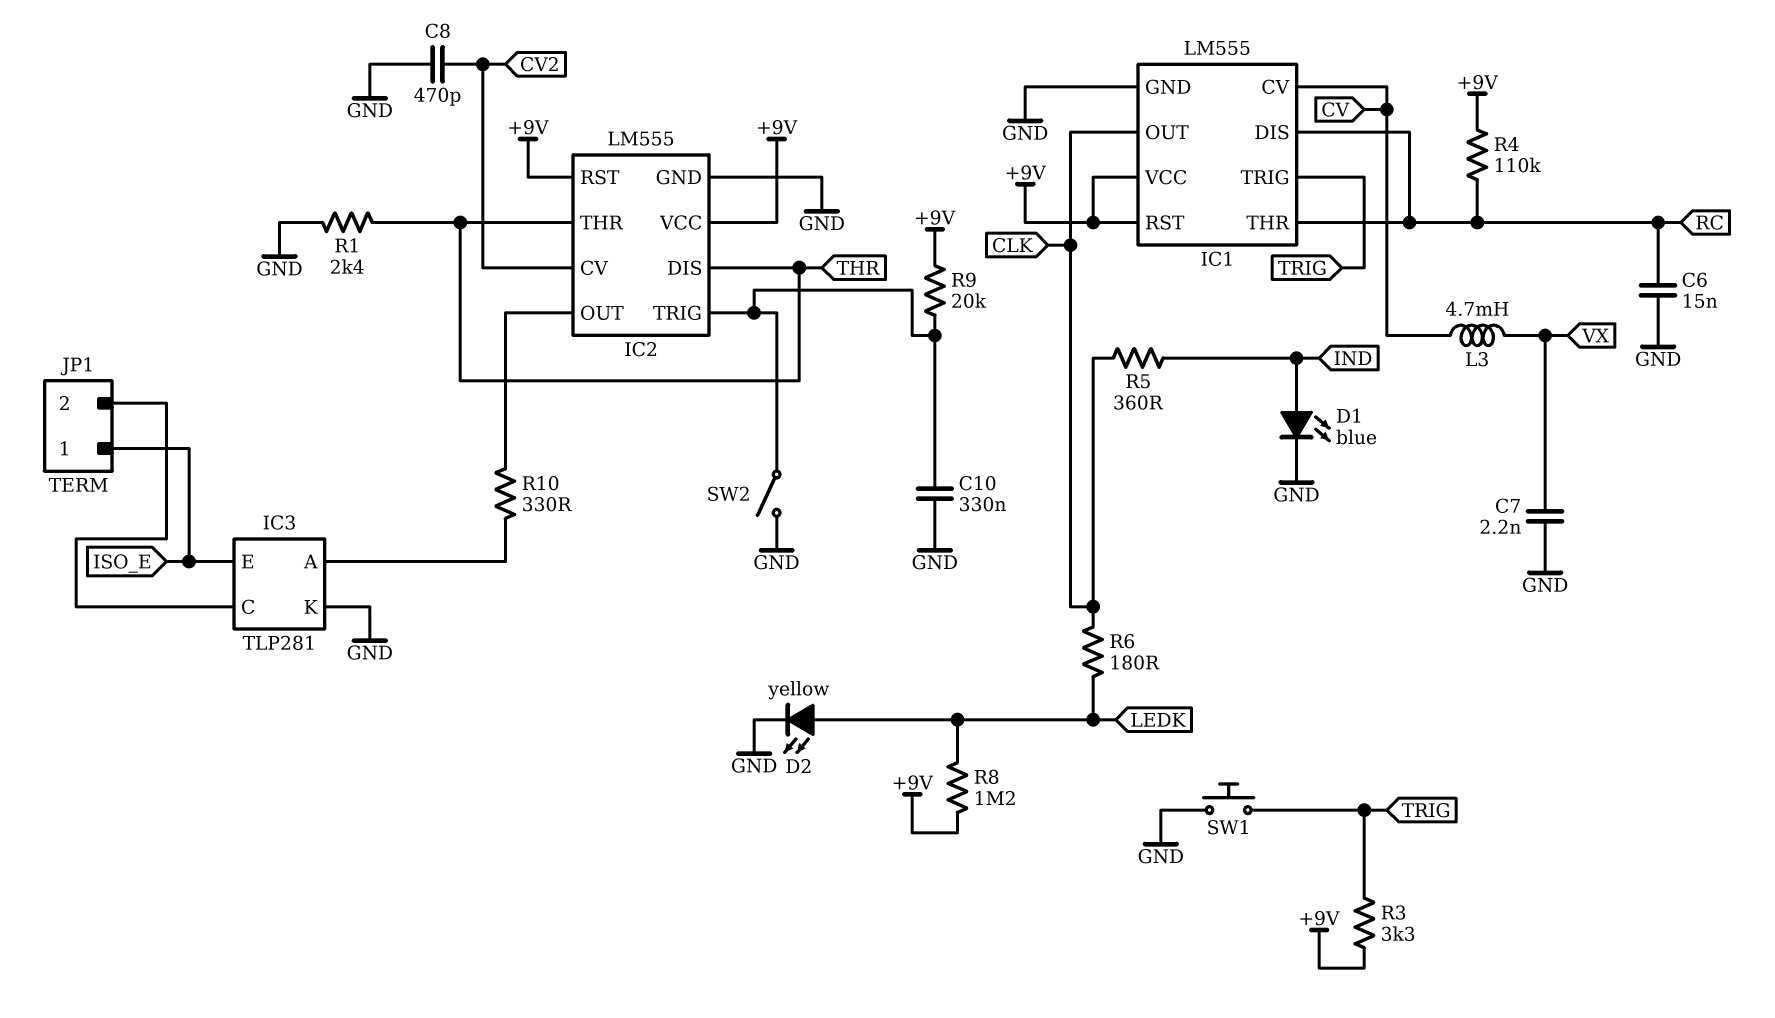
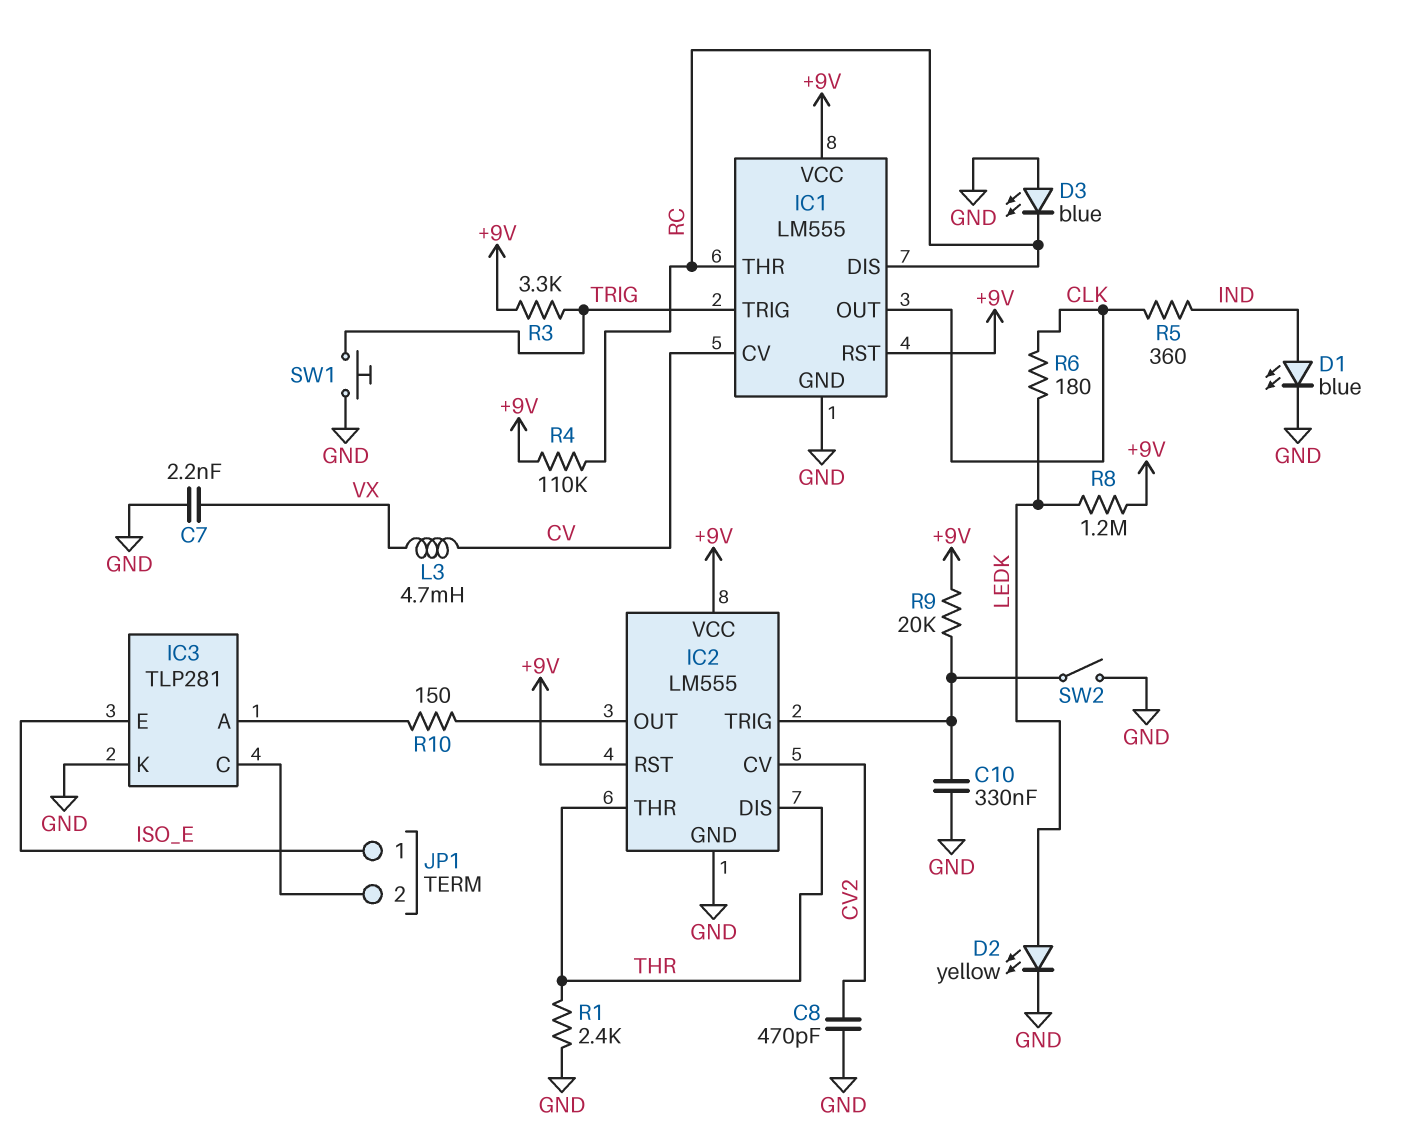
C6: 15nF (GND, RC) -> none
D3: none -> LED blue (A GND, K RC)
R10: 330 (IC2/OUT, IC3/A) -> 150 (IC2/OUT, IC3/A)

